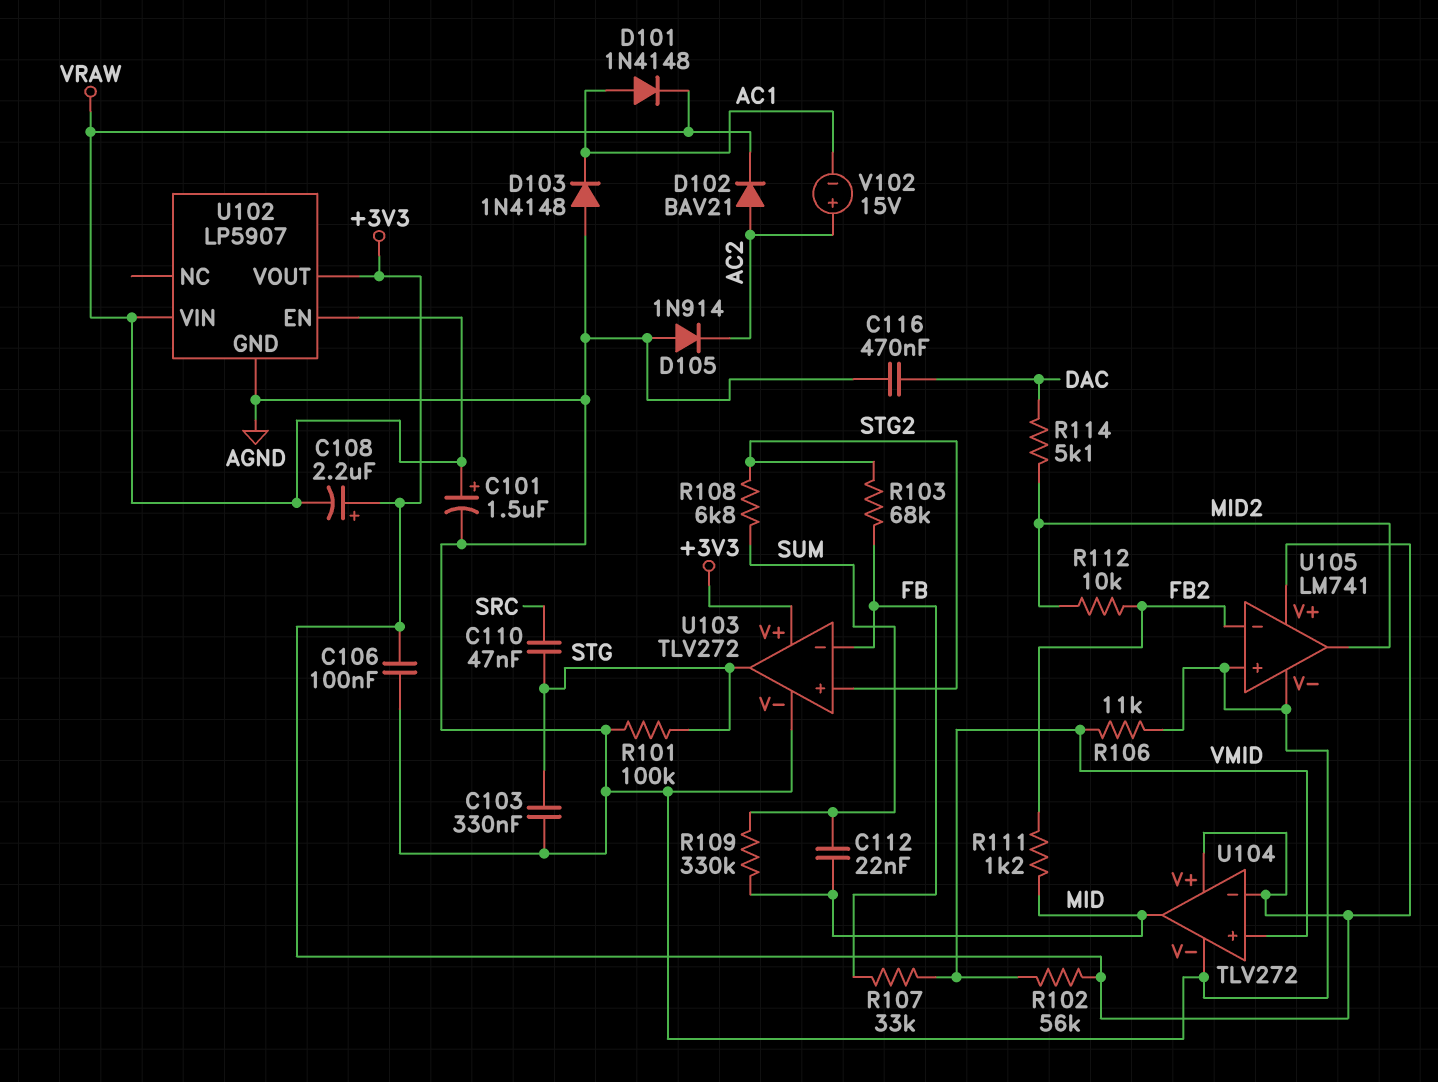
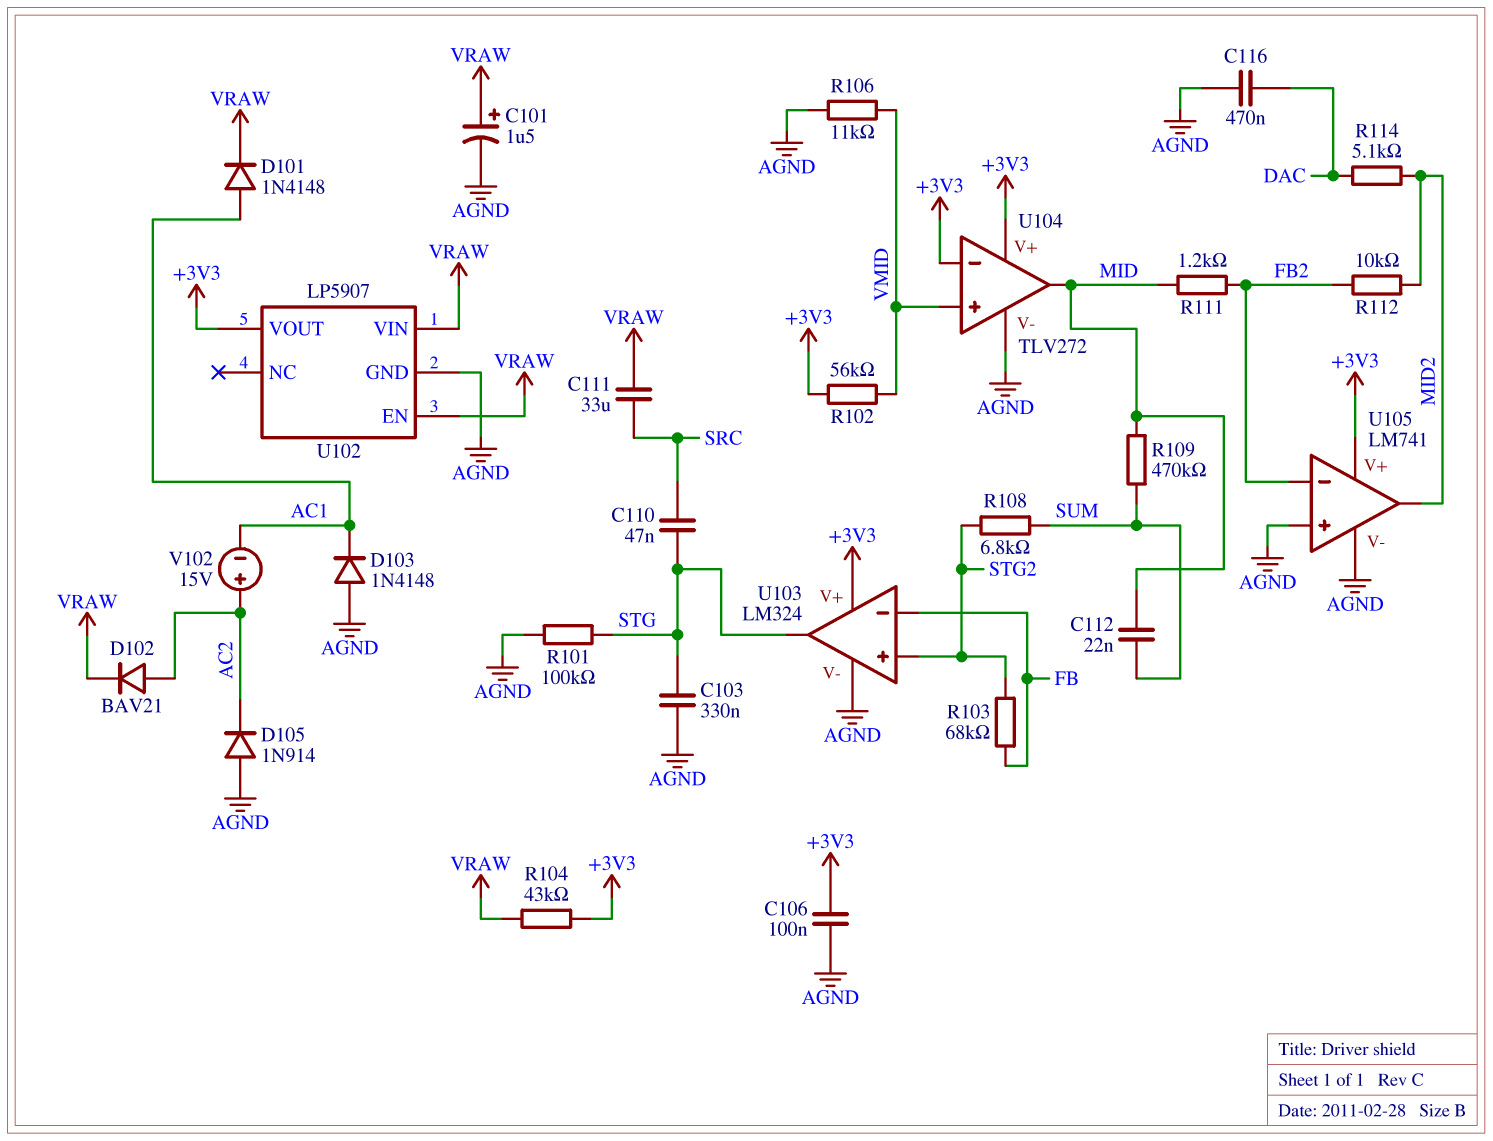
C108: 2.2uF (plus +3V3, minus VRAW) -> none
C111: none -> 33uF (SRC, VRAW)
R104: none -> 43k (+3V3, VRAW)
R107: 33k (FB, VMID) -> none
R109: 330k (MID, SUM) -> 470k (MID, SUM)
U103: TLV272 -> LM324

